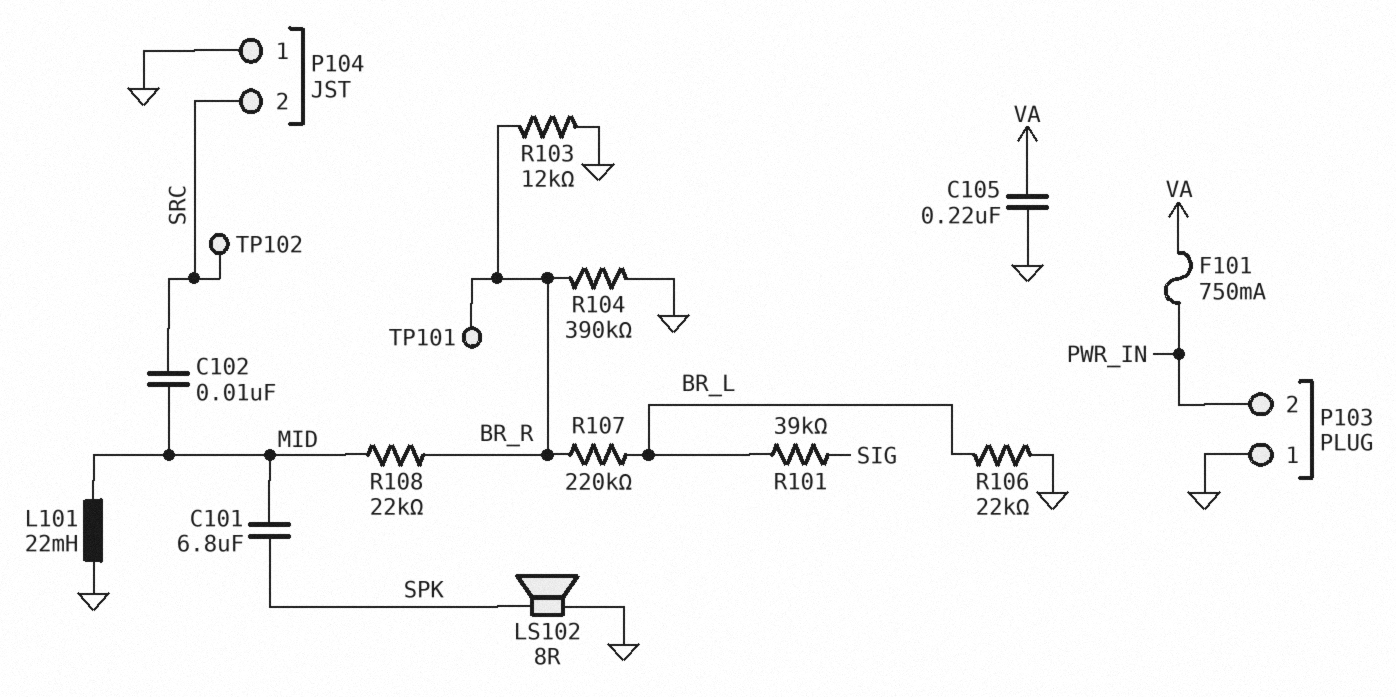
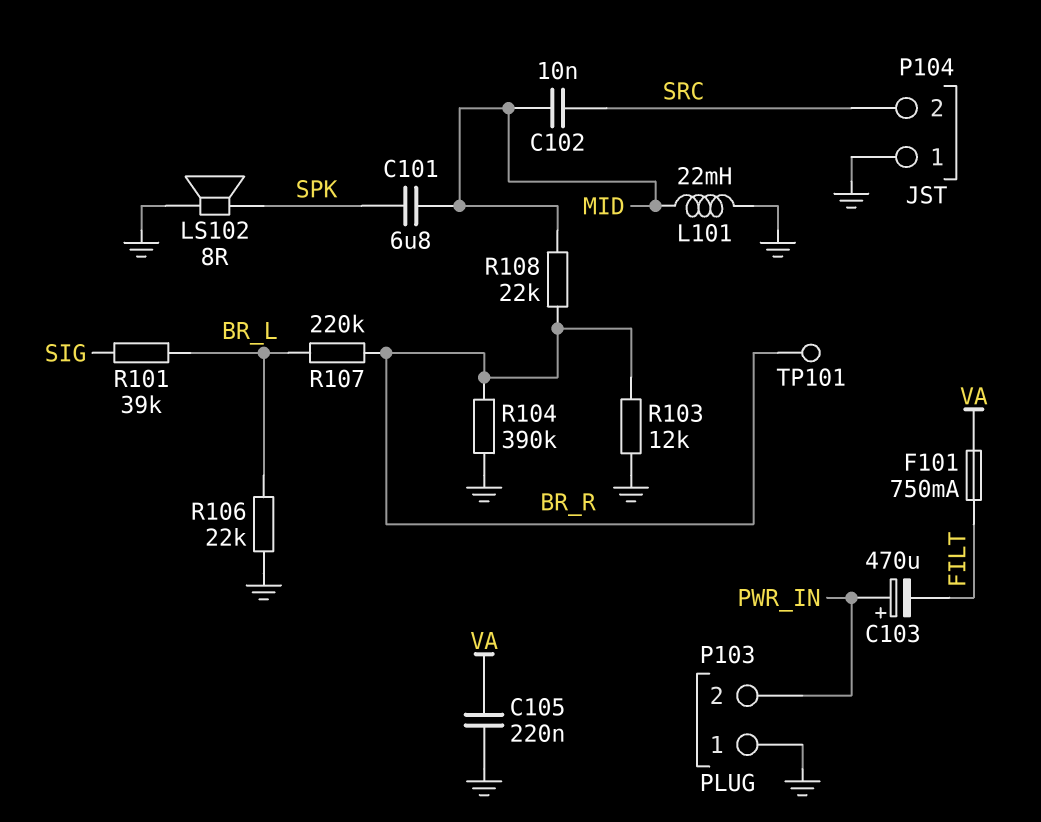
C103: none -> 470uF (plus PWR_IN, minus FILT)
F101: 750mA (PWR_IN, VA) -> 750mA (FILT, VA)
TP102: test point (SRC) -> none

